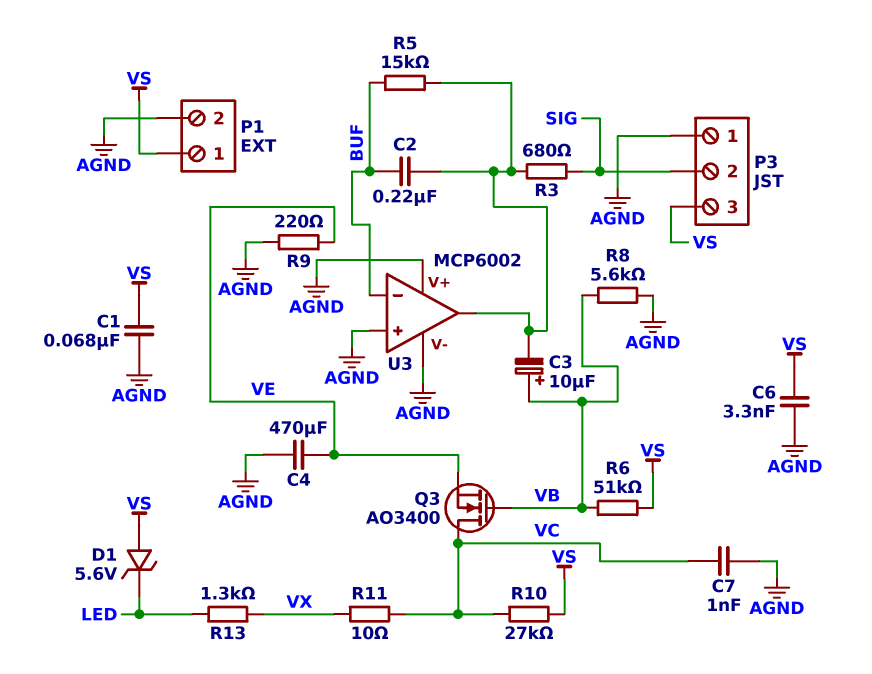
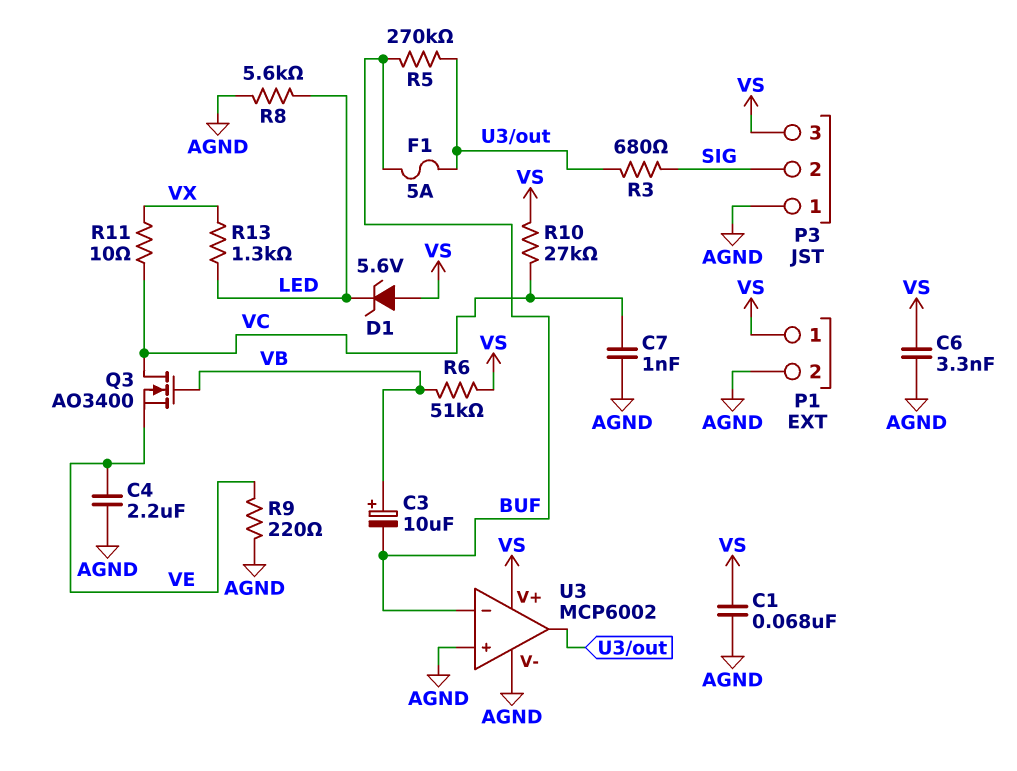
C2: 220nF (BUF, U3/out) -> none
C3: 10uF (plus VB, minus U3/out) -> 10uF (plus VB, minus BUF)
C4: 470uF (AGND, VE) -> 2.2uF (AGND, VE)
F1: none -> 5A (BUF, U3/out)
R5: 15k (BUF, U3/out) -> 270k (BUF, U3/out)
R8: 5.6k (AGND, VB) -> 5.6k (AGND, LED)
U3 pin V+: AGND -> VS

